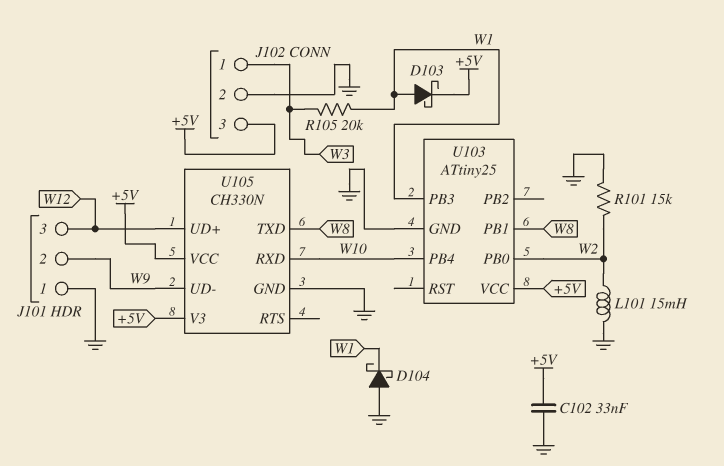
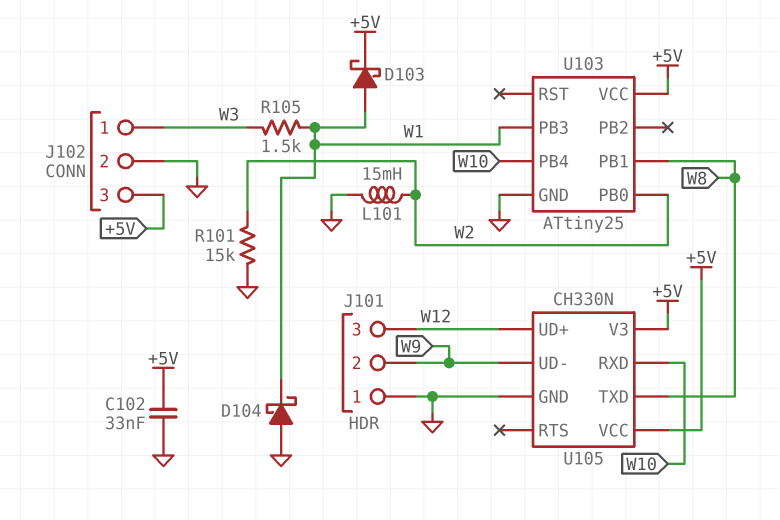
R105: 20k (W1, W3) -> 1.5k (W1, W3)

